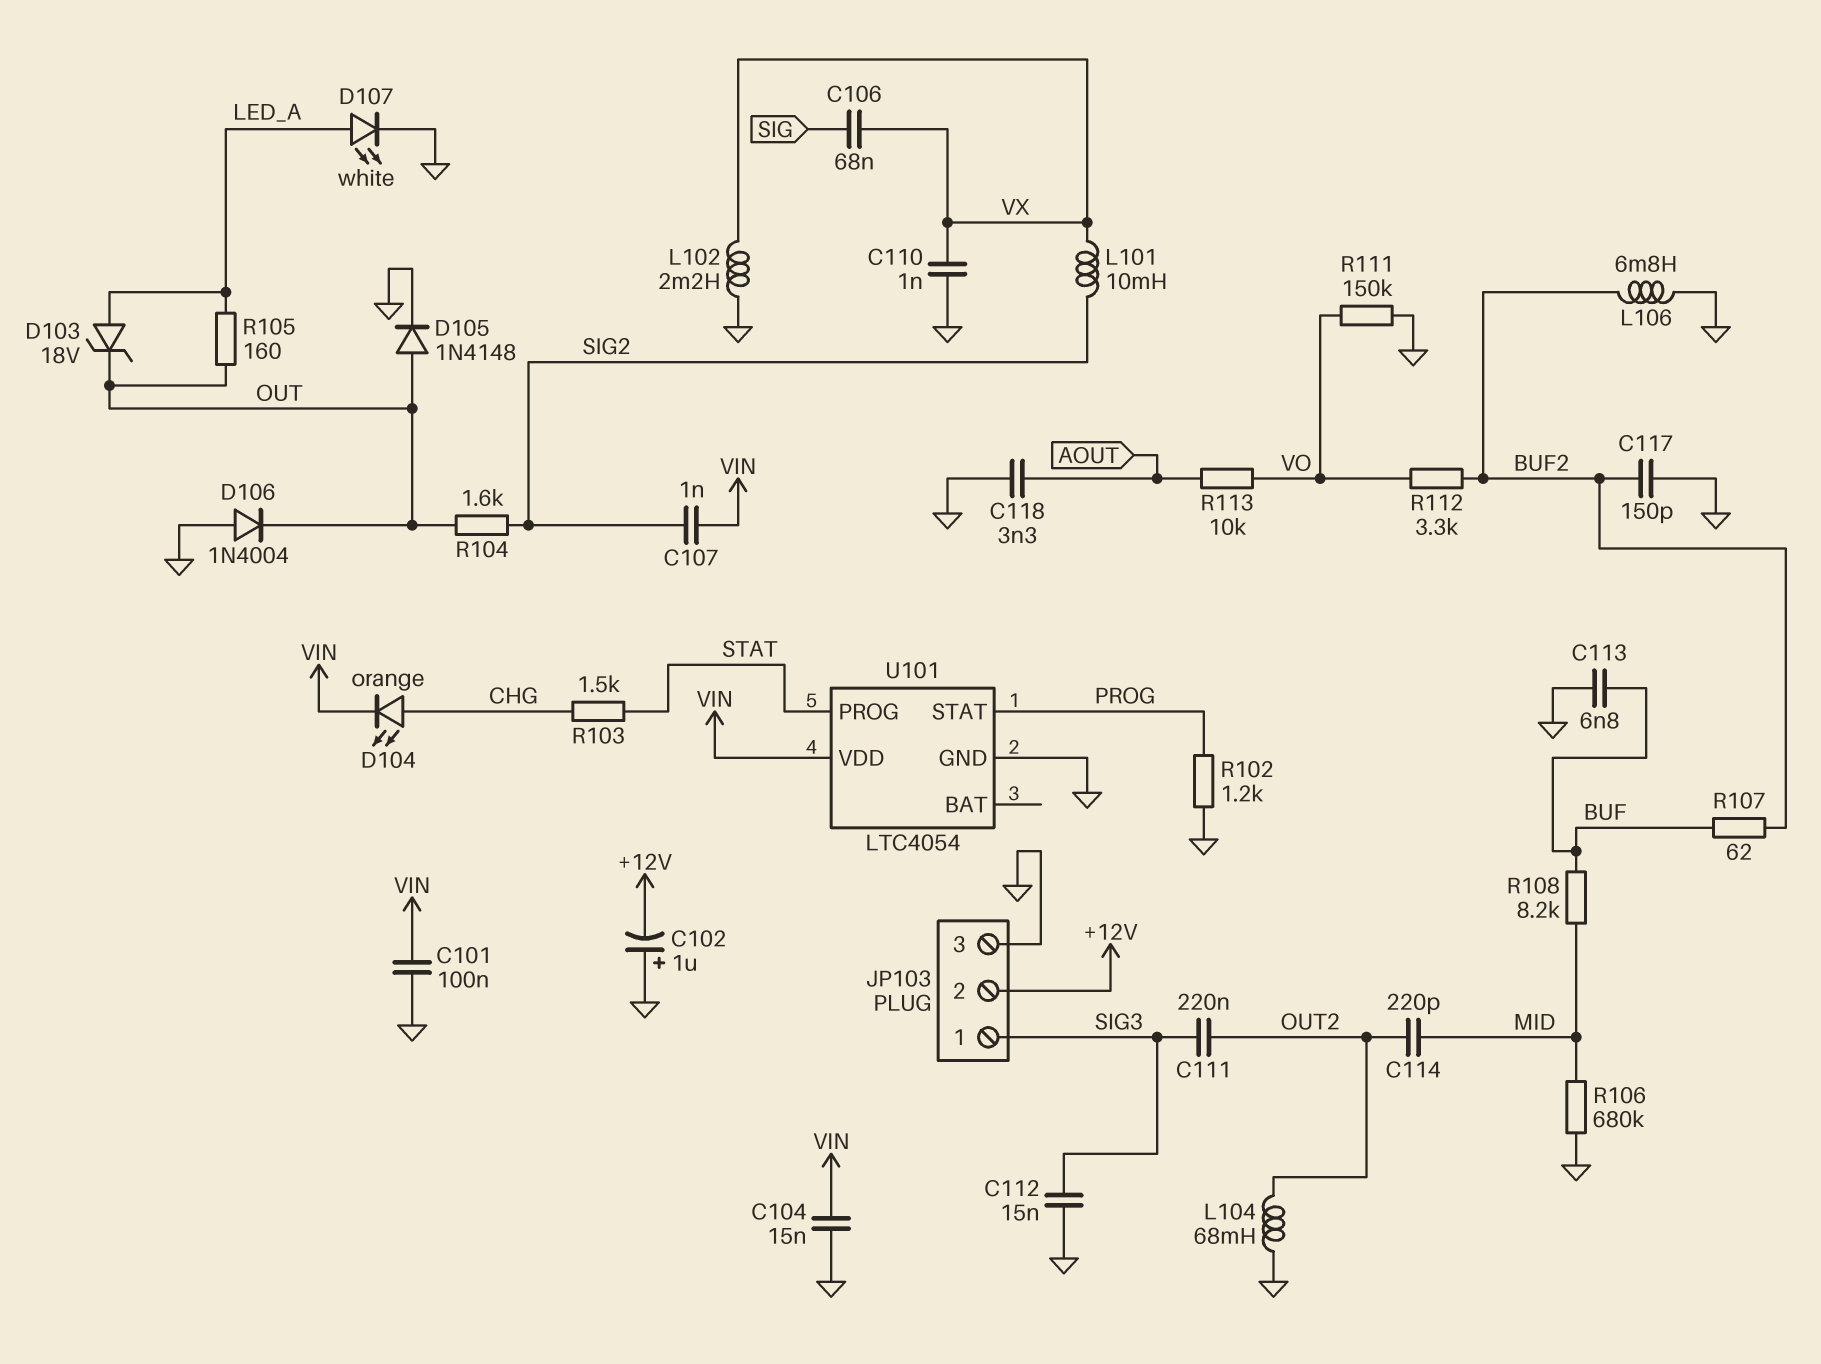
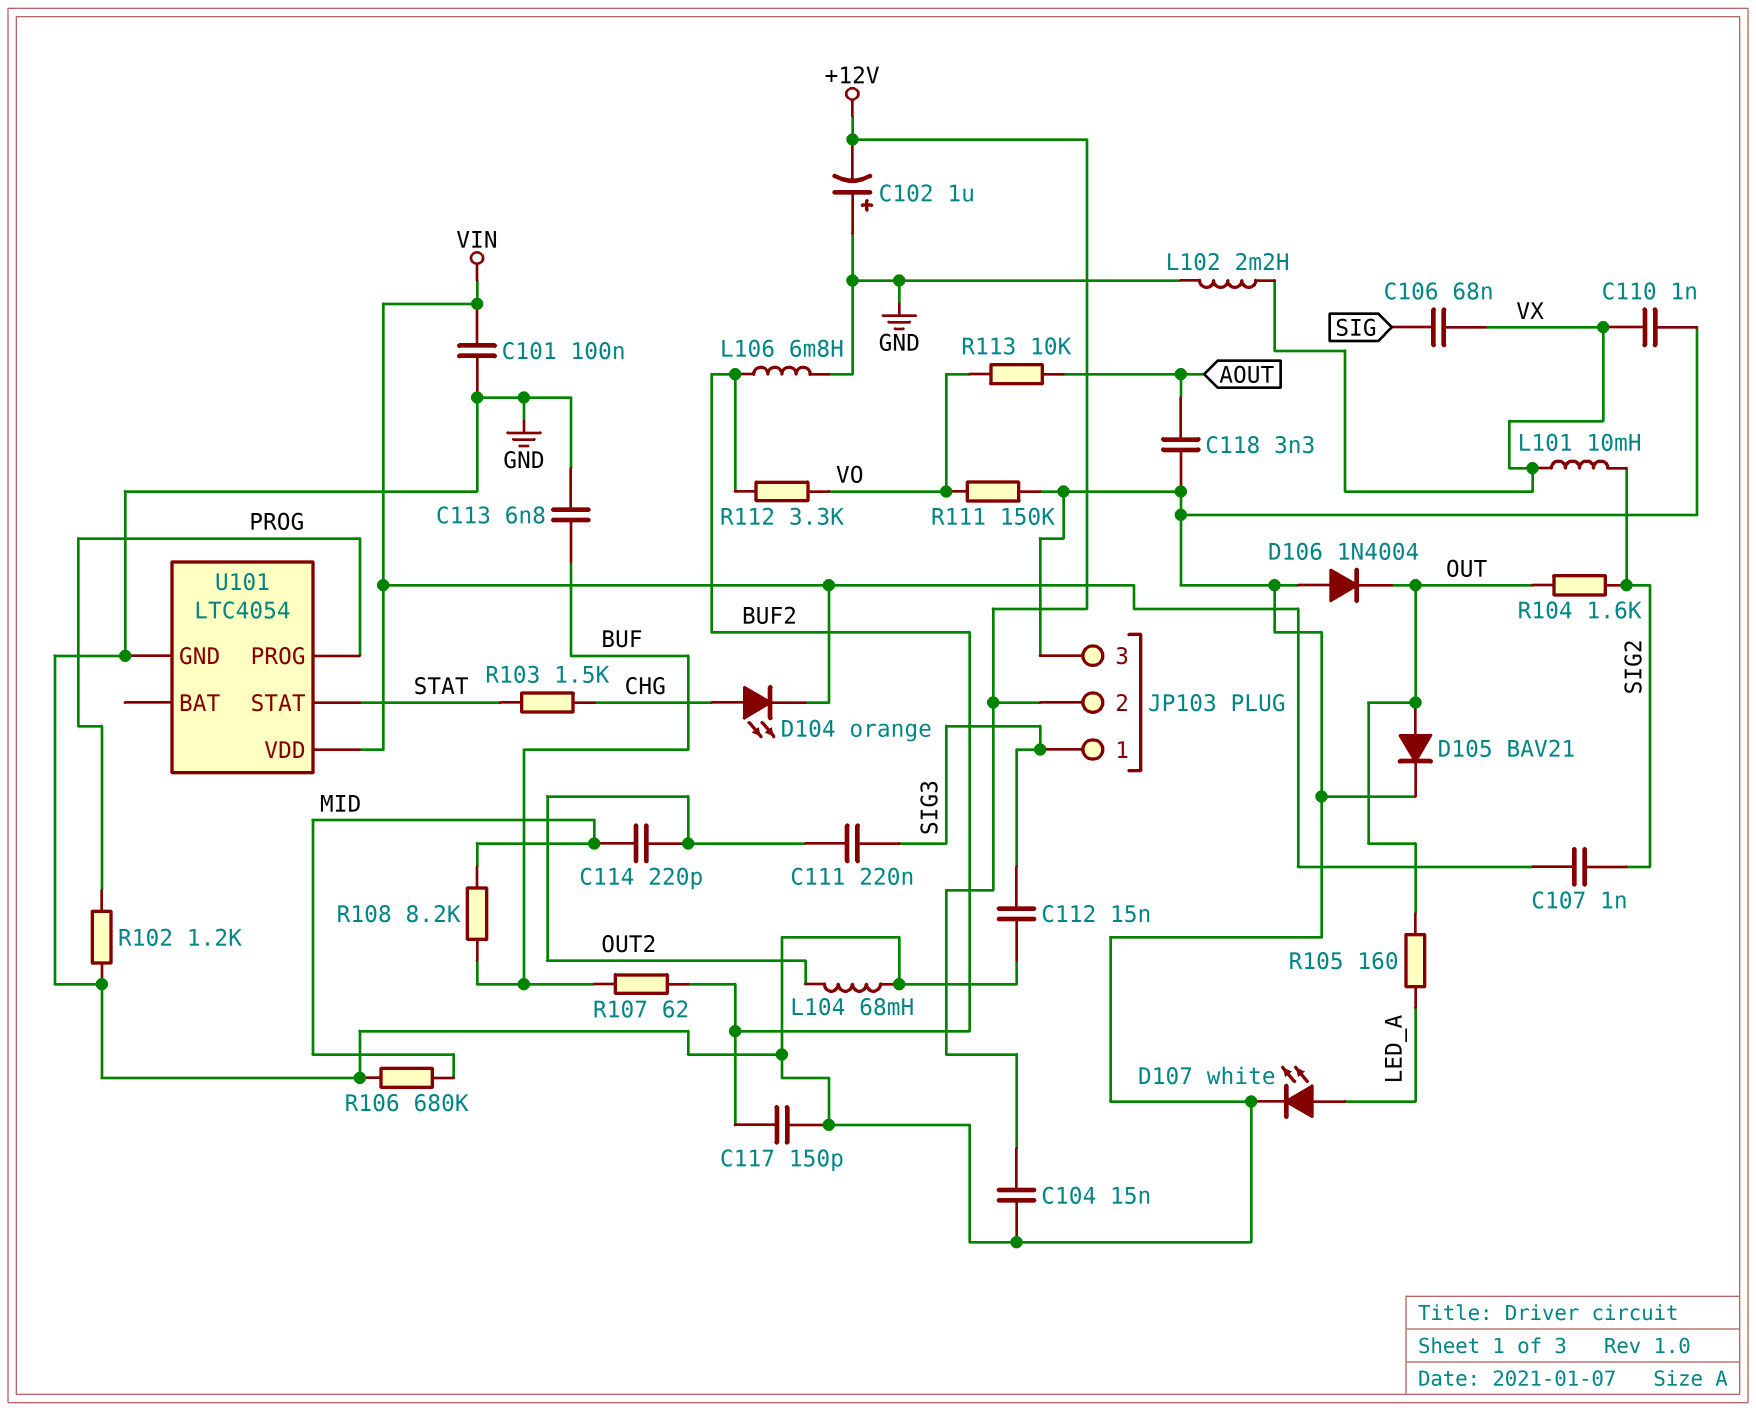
C104: 15nF (GND, VIN) -> 15nF (+12V, GND)
D103: zener 18V (A LED_A, K OUT) -> none
D105: diode 1N4148 (A OUT, K GND) -> diode BAV21 (A OUT, K GND)
U101 pin PROG: STAT -> PROG
U101 pin STAT: PROG -> STAT

